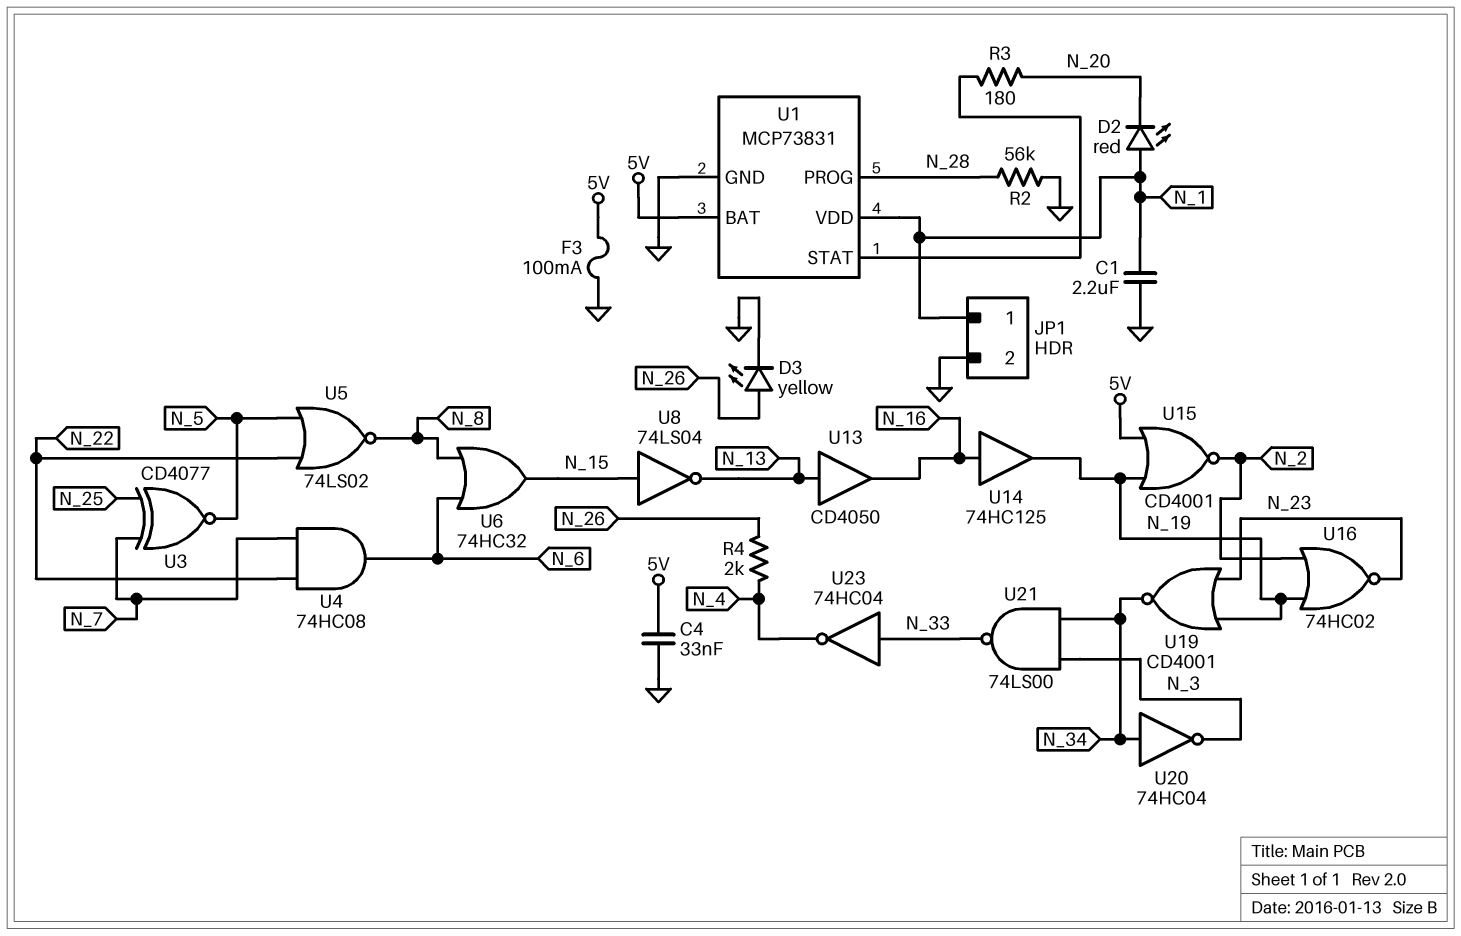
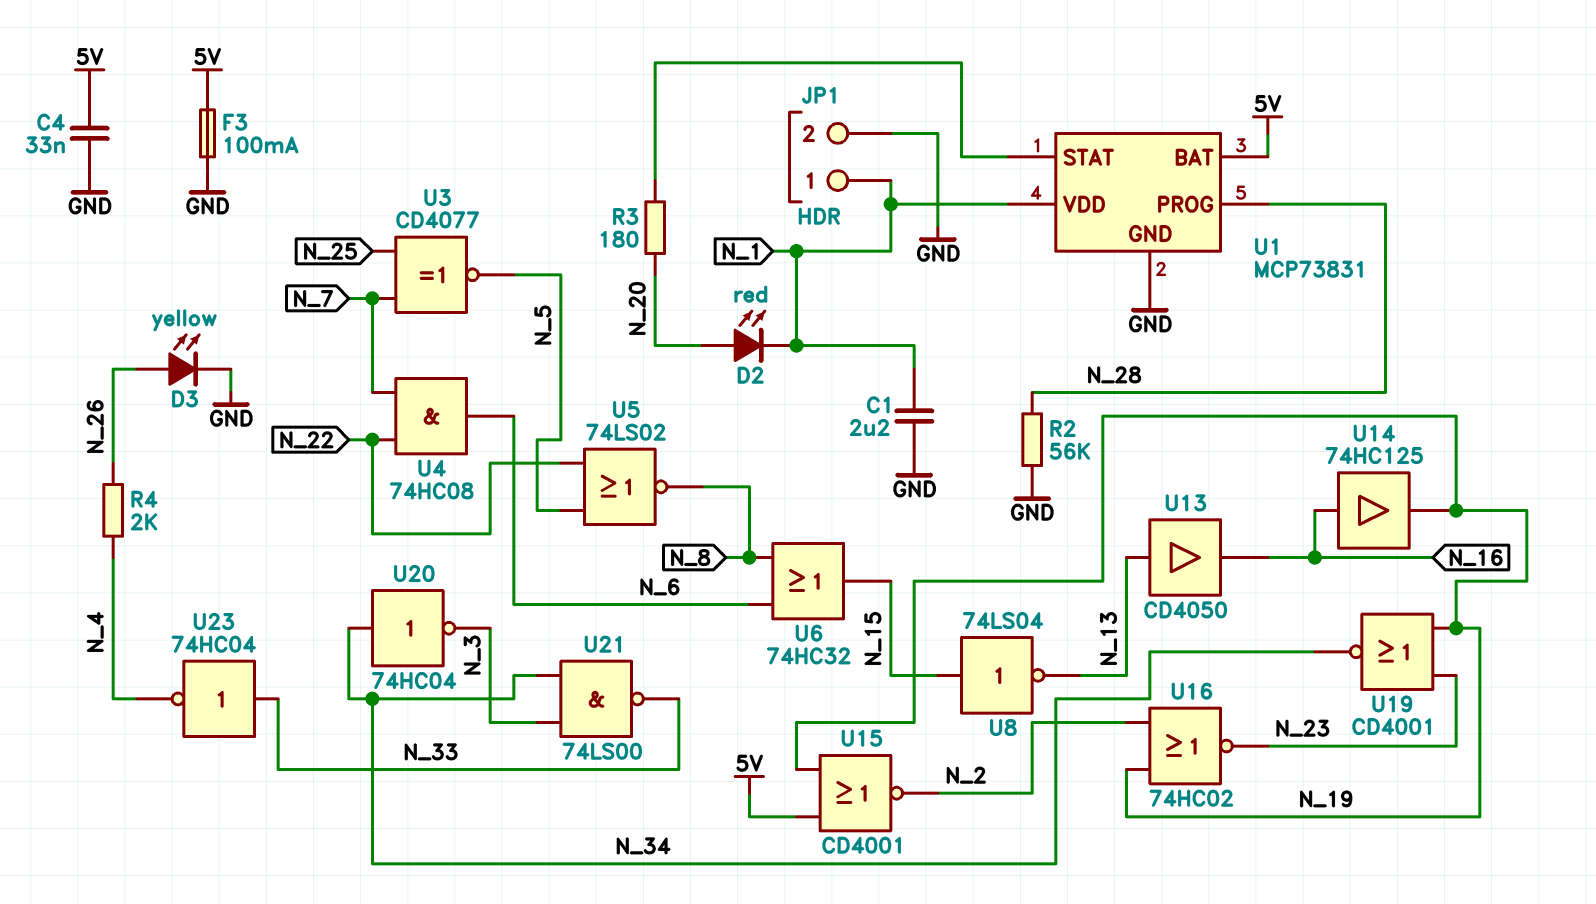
D2: LED red (A N_1, K N_20) -> LED red (A N_20, K N_1)

